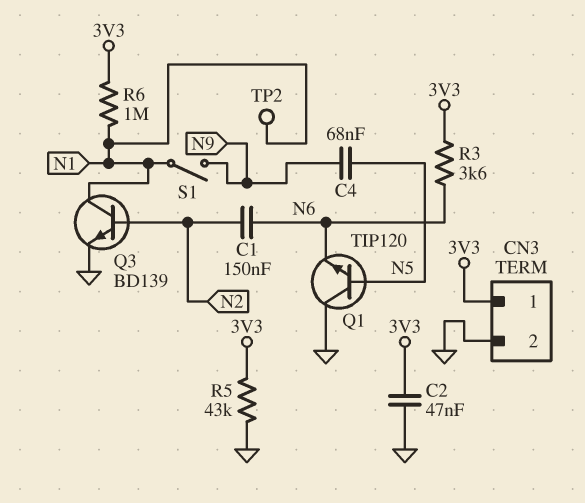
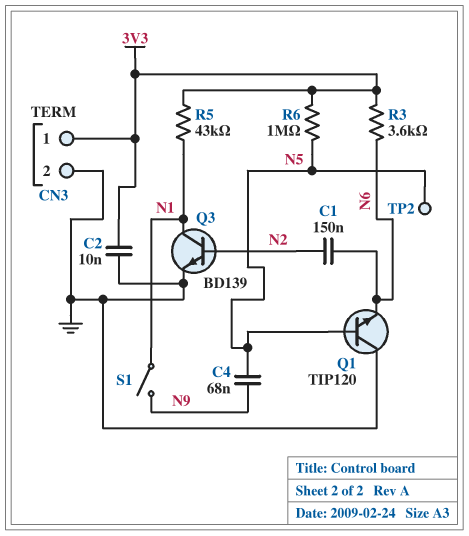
C2: 47nF (3V3, GND) -> 10nF (3V3, GND)
R5: 43k (3V3, GND) -> 43k (3V3, N1)
R6: 1M (3V3, N1) -> 1M (3V3, N5)
TP2: test point (N1) -> test point (N5)

